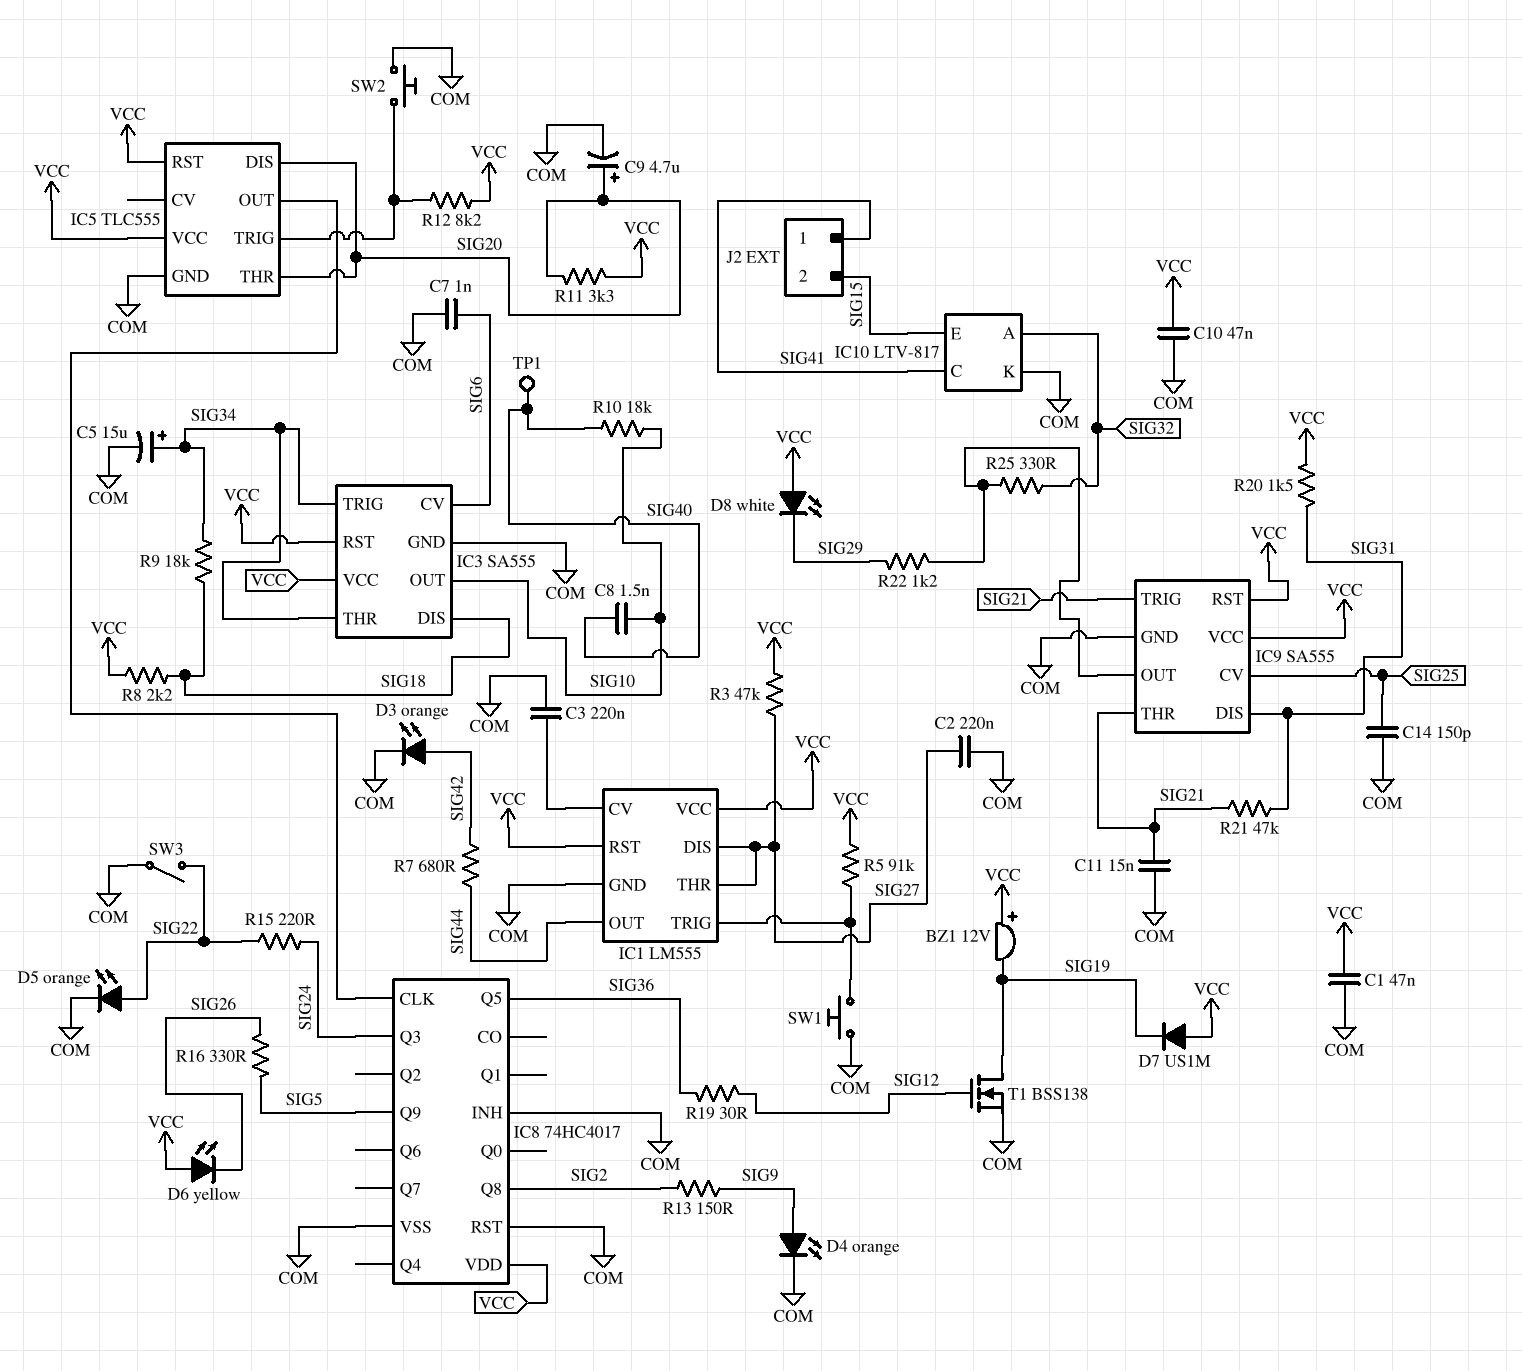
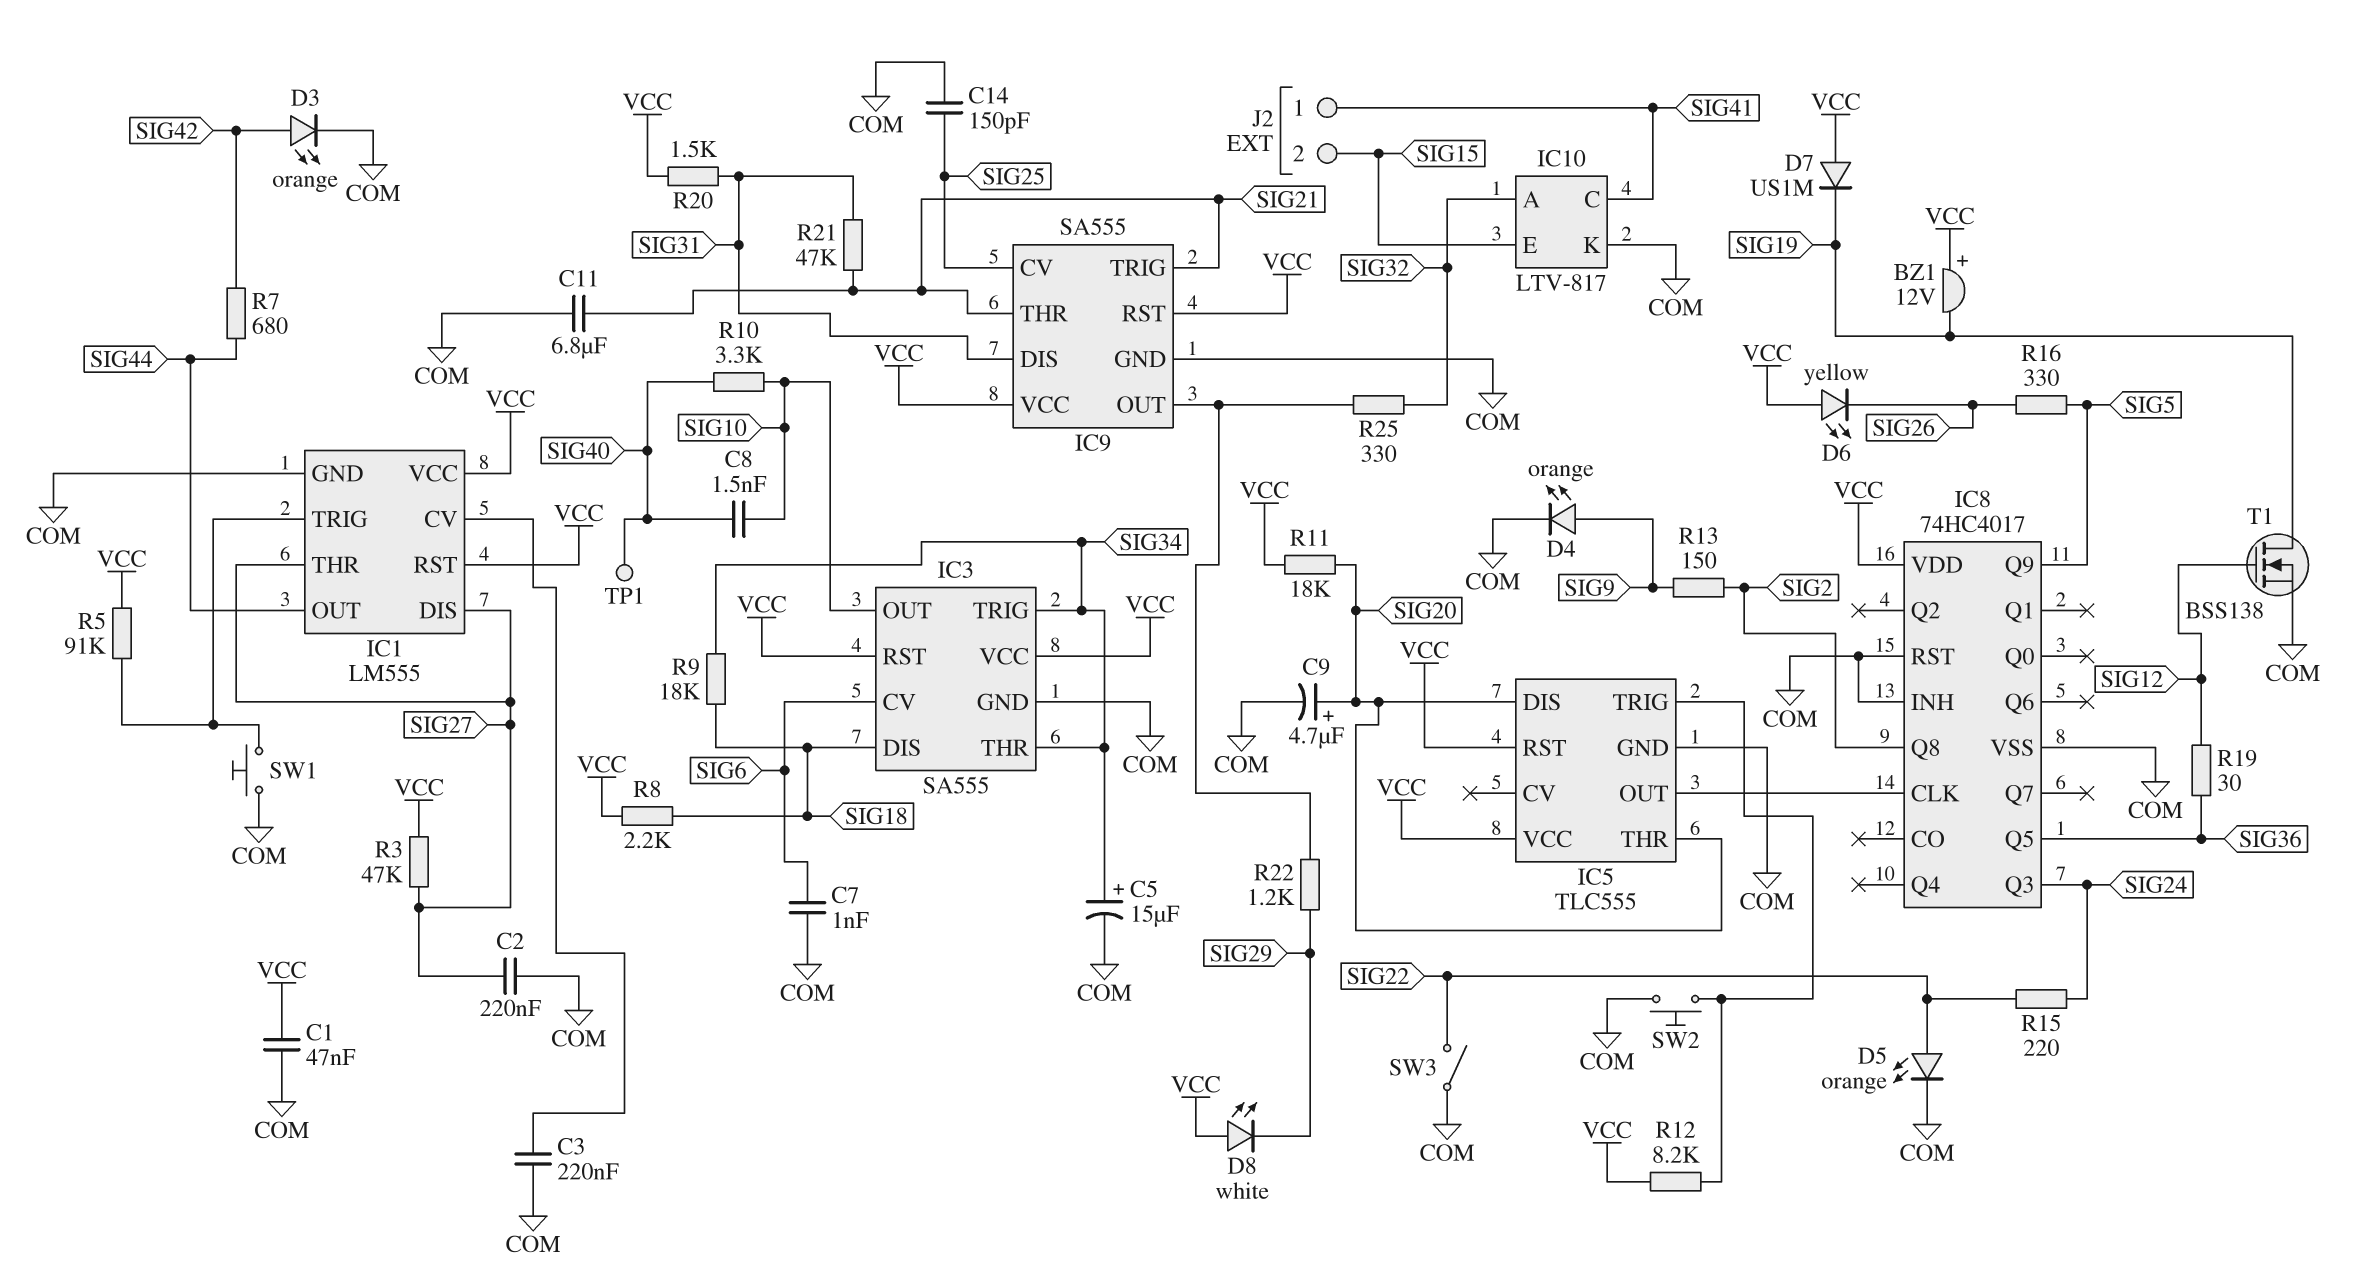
C10: 47nF (COM, VCC) -> none
C11: 15nF (COM, SIG21) -> 6.8uF (COM, SIG21)
R10: 18k (SIG10, SIG40) -> 3.3k (SIG10, SIG40)
R11: 3.3k (SIG20, VCC) -> 18k (SIG20, VCC)

